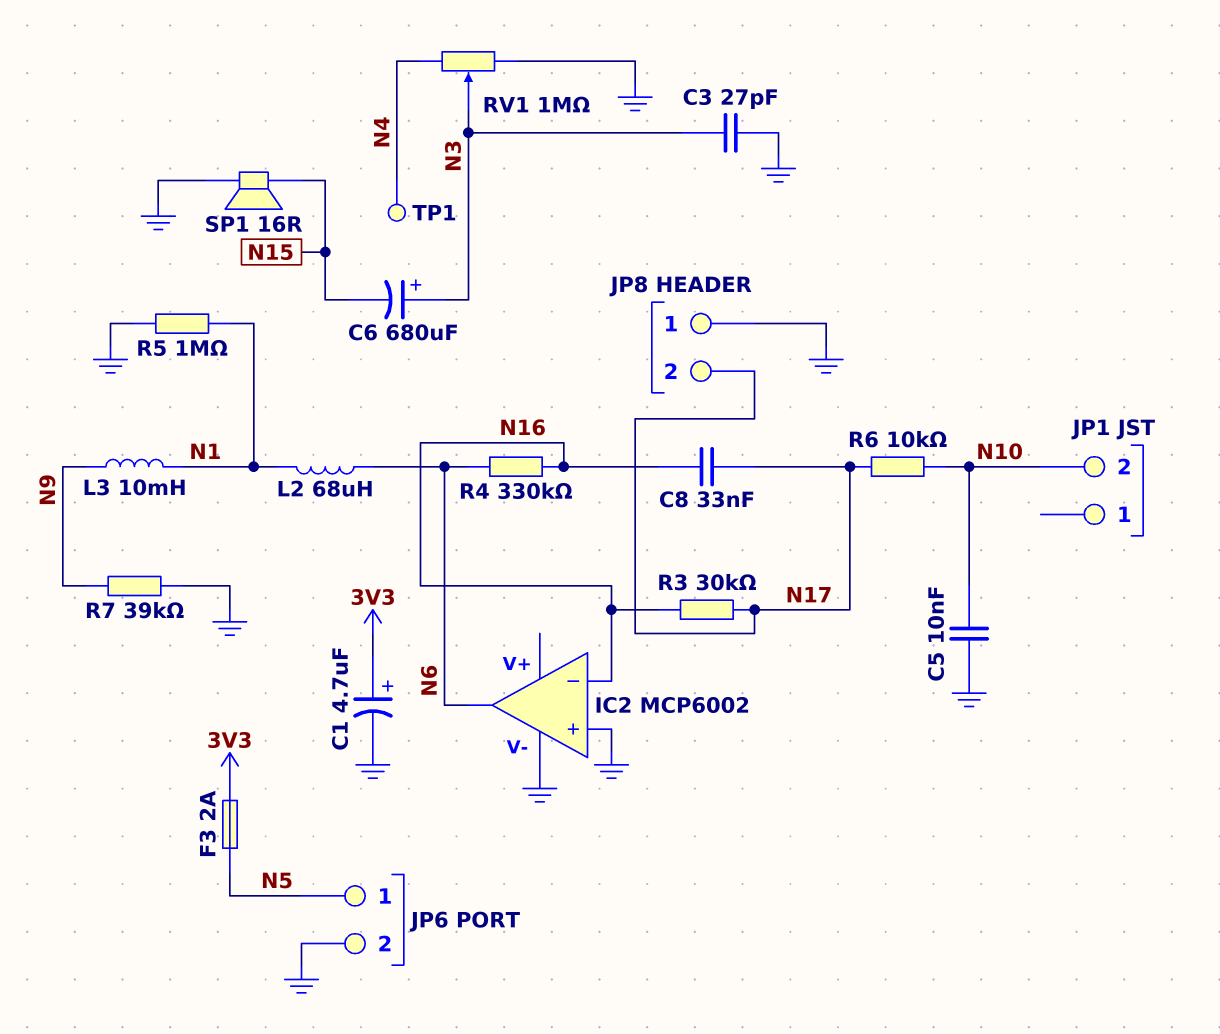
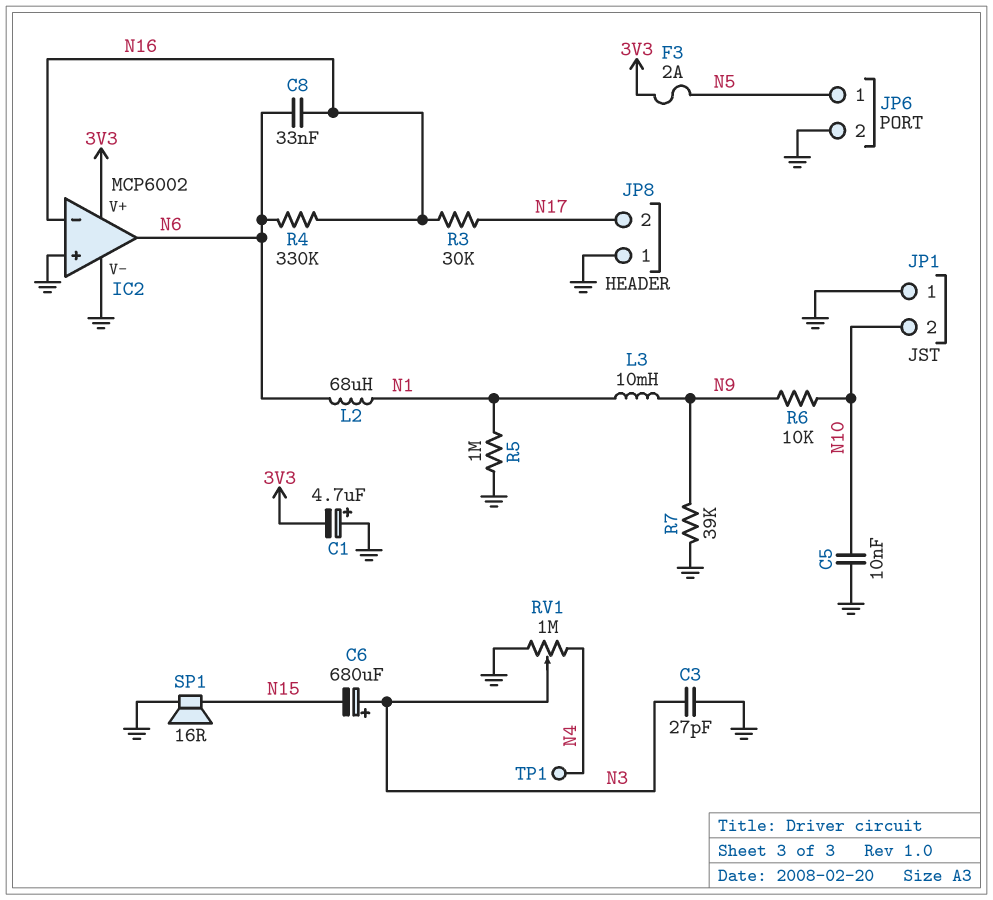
C1: 4.7uF (plus 3V3, minus GND) -> 4.7uF (plus GND, minus 3V3)
C8: 33nF (N16, N17) -> 33nF (N6, N16)
IC2 pin V+: none -> 3V3
JP1 pin 1: none -> GND
R6: 10k (N10, N17) -> 10k (N9, N10)

